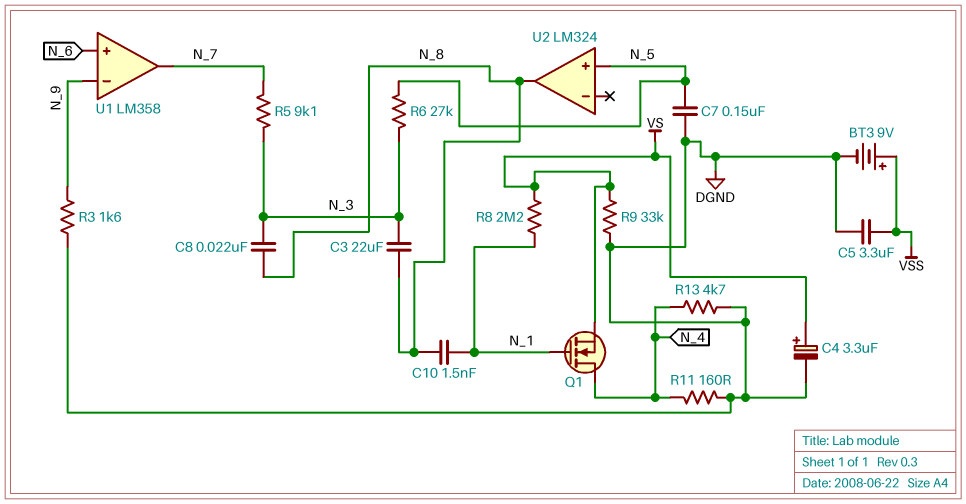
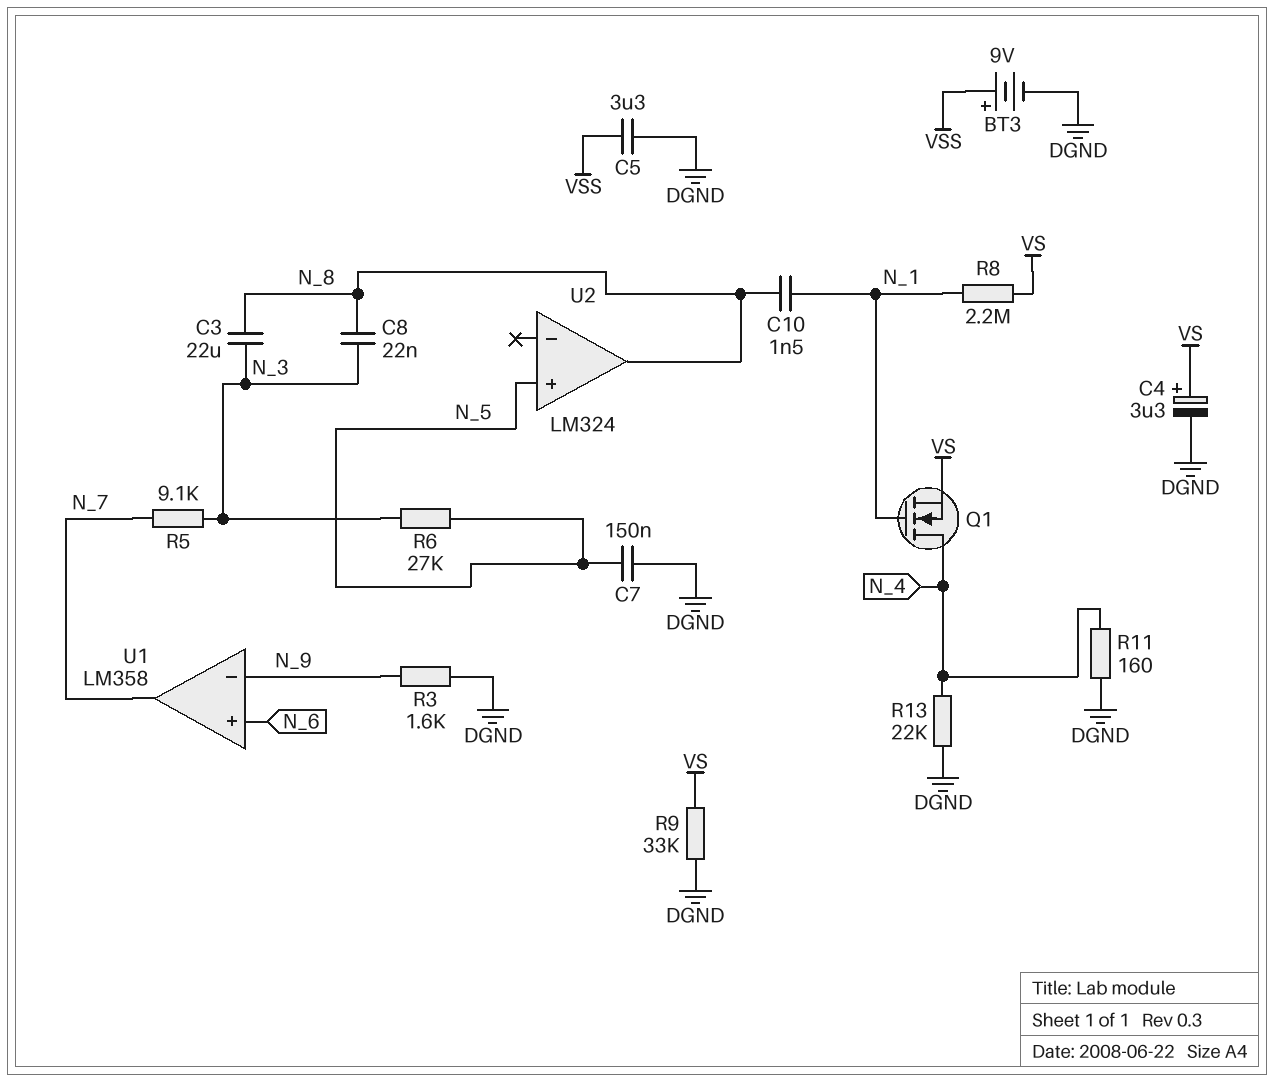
R13: 4.7k (DGND, N_4) -> 22k (DGND, N_4)

